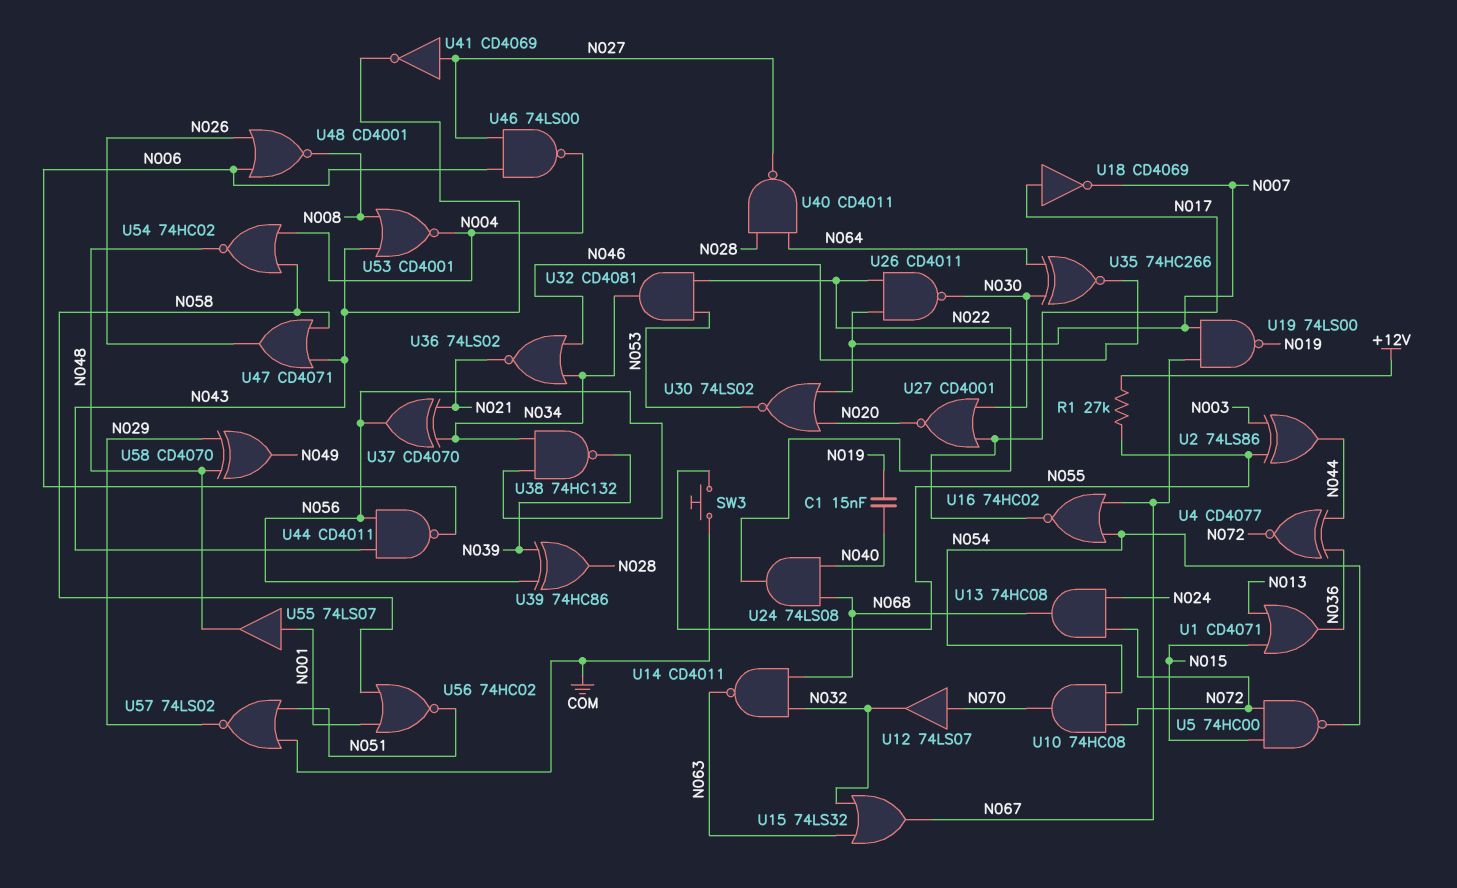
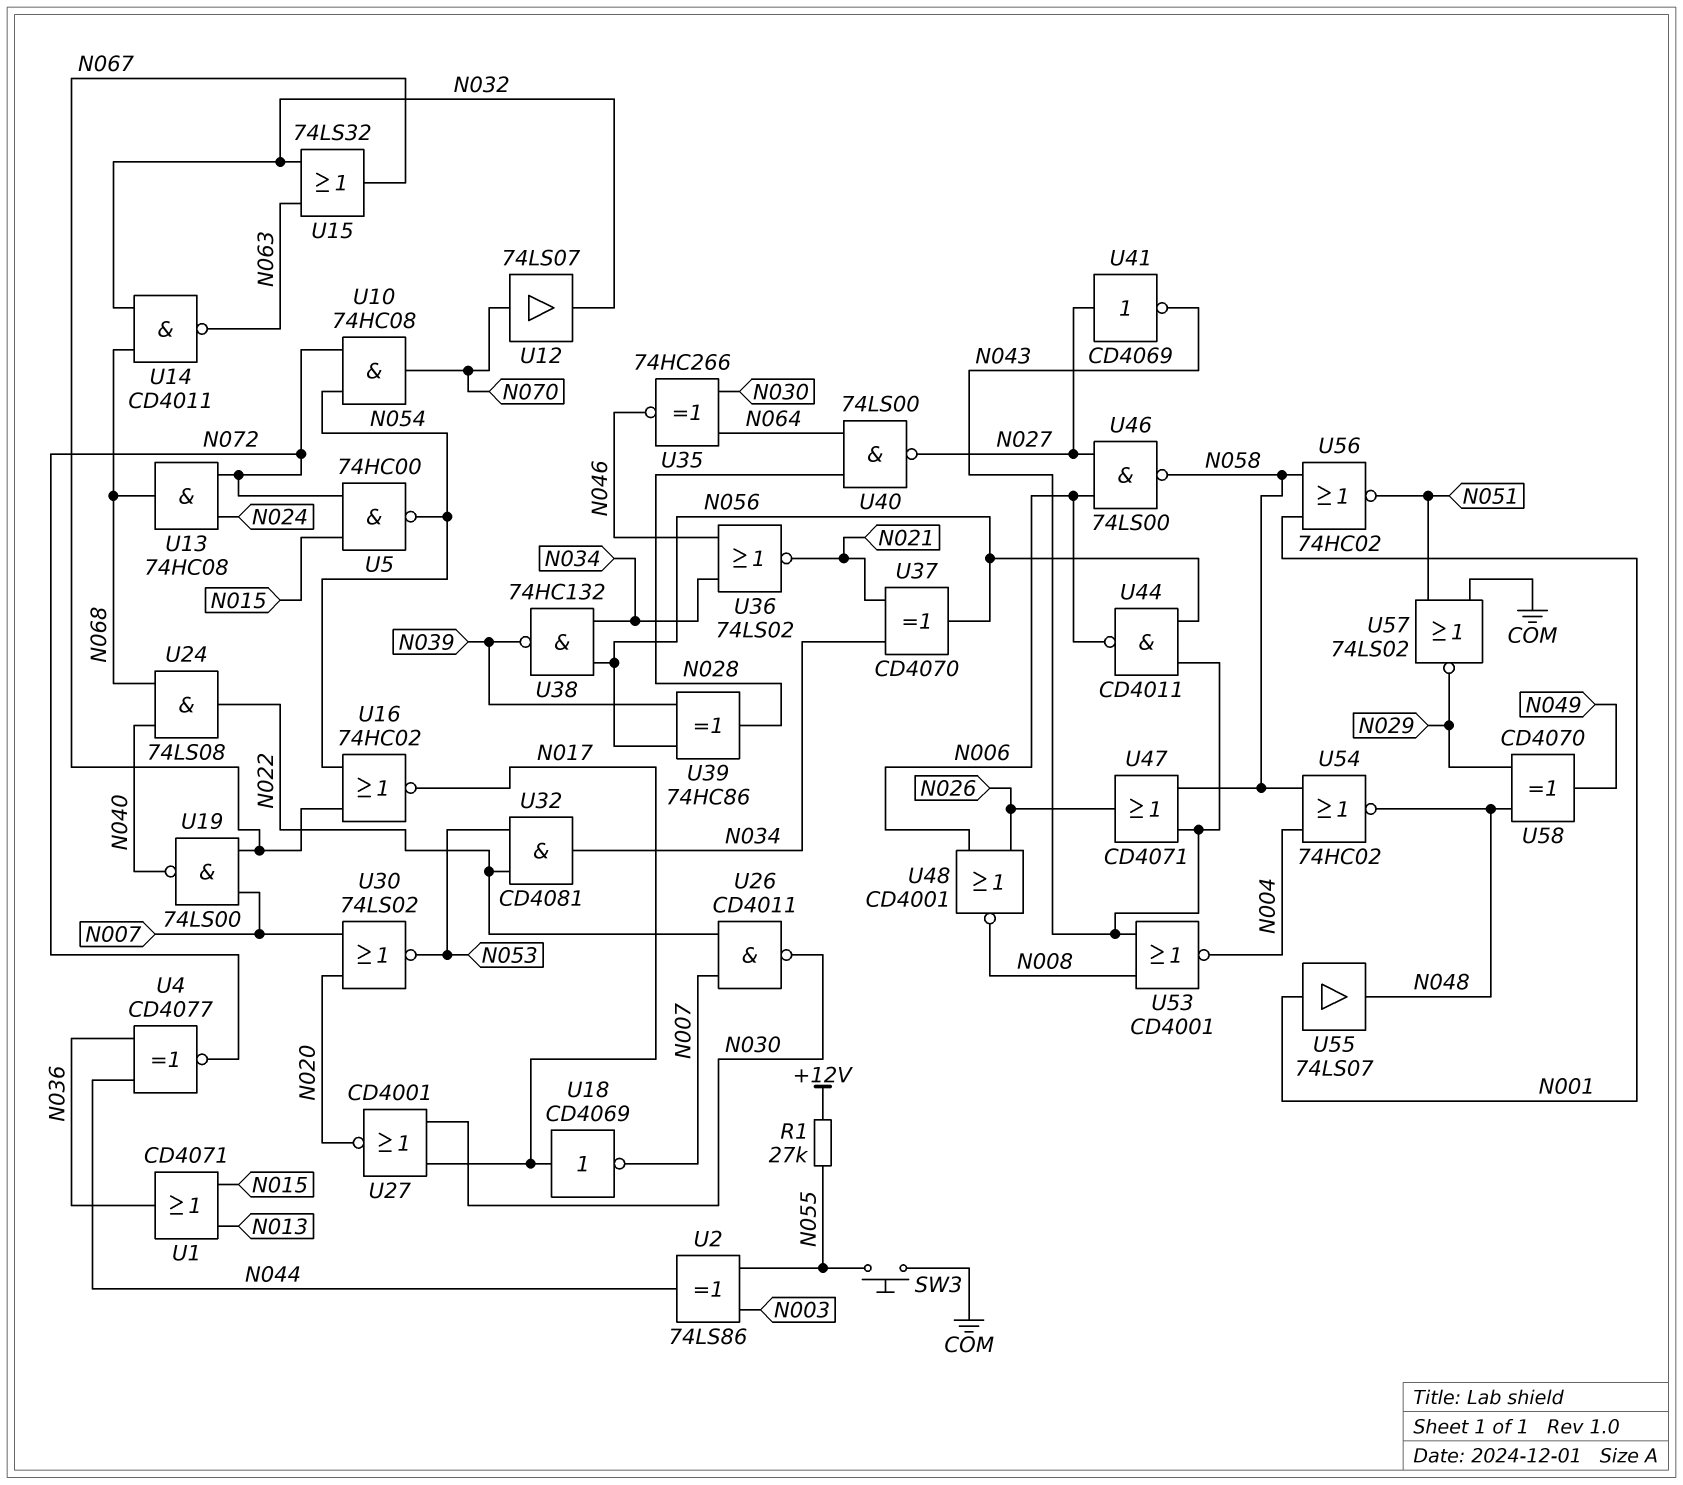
C1: 15nF (N019, N040) -> none
U19: NAND 74LS00 (in N007, in N067, out N019) -> NAND 74LS00 (in N007, in N067, out N040)
U40: NAND CD4011 (in N028, in N064, out N027) -> NAND 74LS00 (in N028, in N064, out N027)
U46: NAND 74LS00 (in N006, in N027, out N004) -> NAND 74LS00 (in N006, in N027, out N058)

